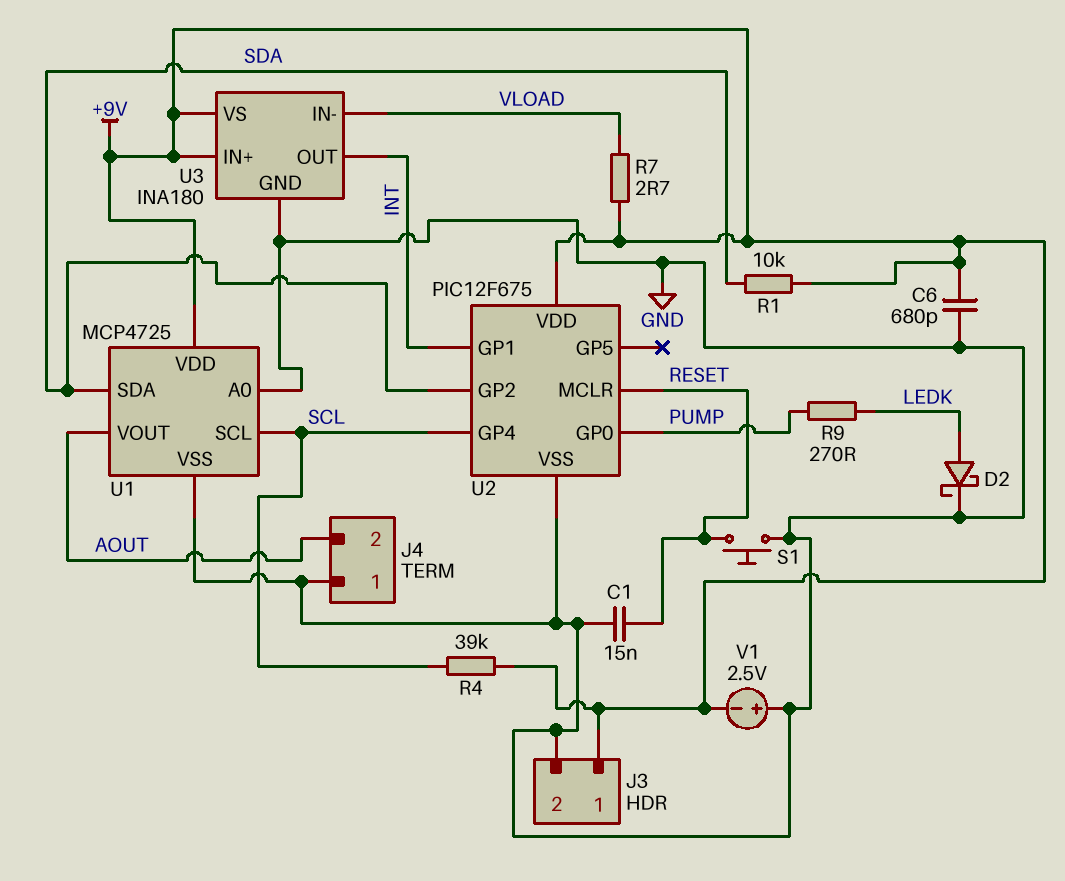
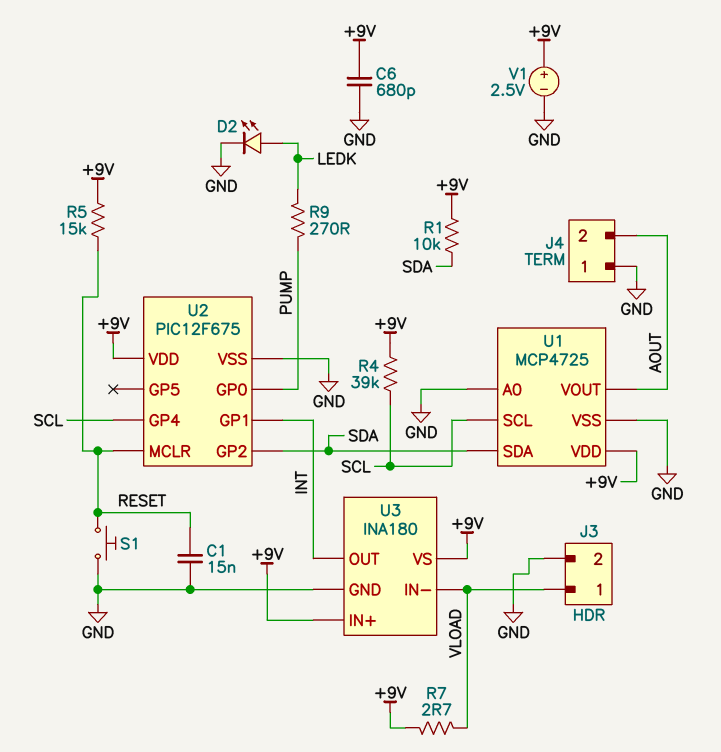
D2: schottky (A LEDK, K GND) -> LED (A LEDK, K GND)
J3 pin 1: +9V -> VLOAD
R5: none -> 15k (+9V, RESET)
V1: 2.5V (plus GND, minus +9V) -> 2.5V (plus +9V, minus GND)

